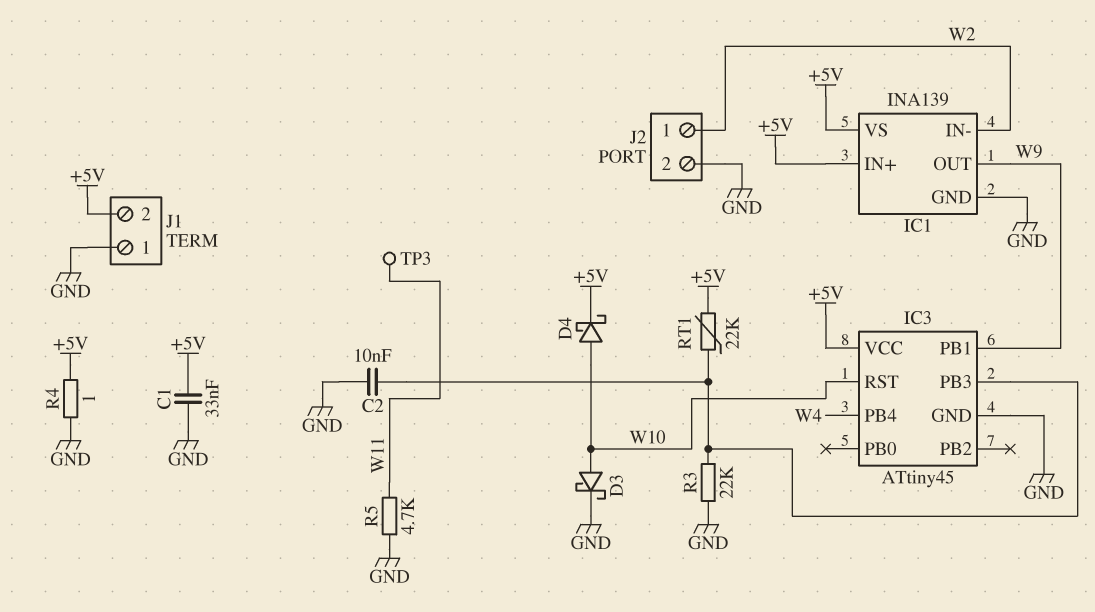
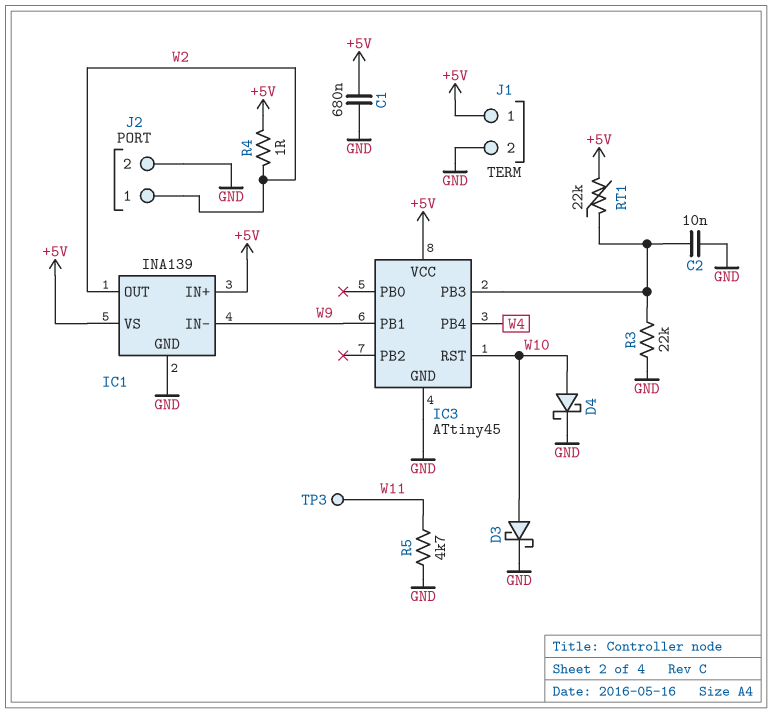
C1: 33nF (+5V, GND) -> 680nF (+5V, GND)
D4: schottky (A W10, K +5V) -> schottky (A W10, K GND)
IC1 pin IN-: W2 -> W9
IC1 pin OUT: W9 -> W2
J1 pin 1: GND -> +5V
J1 pin 2: +5V -> GND
R4: 1 (+5V, GND) -> 1 (+5V, W2)

